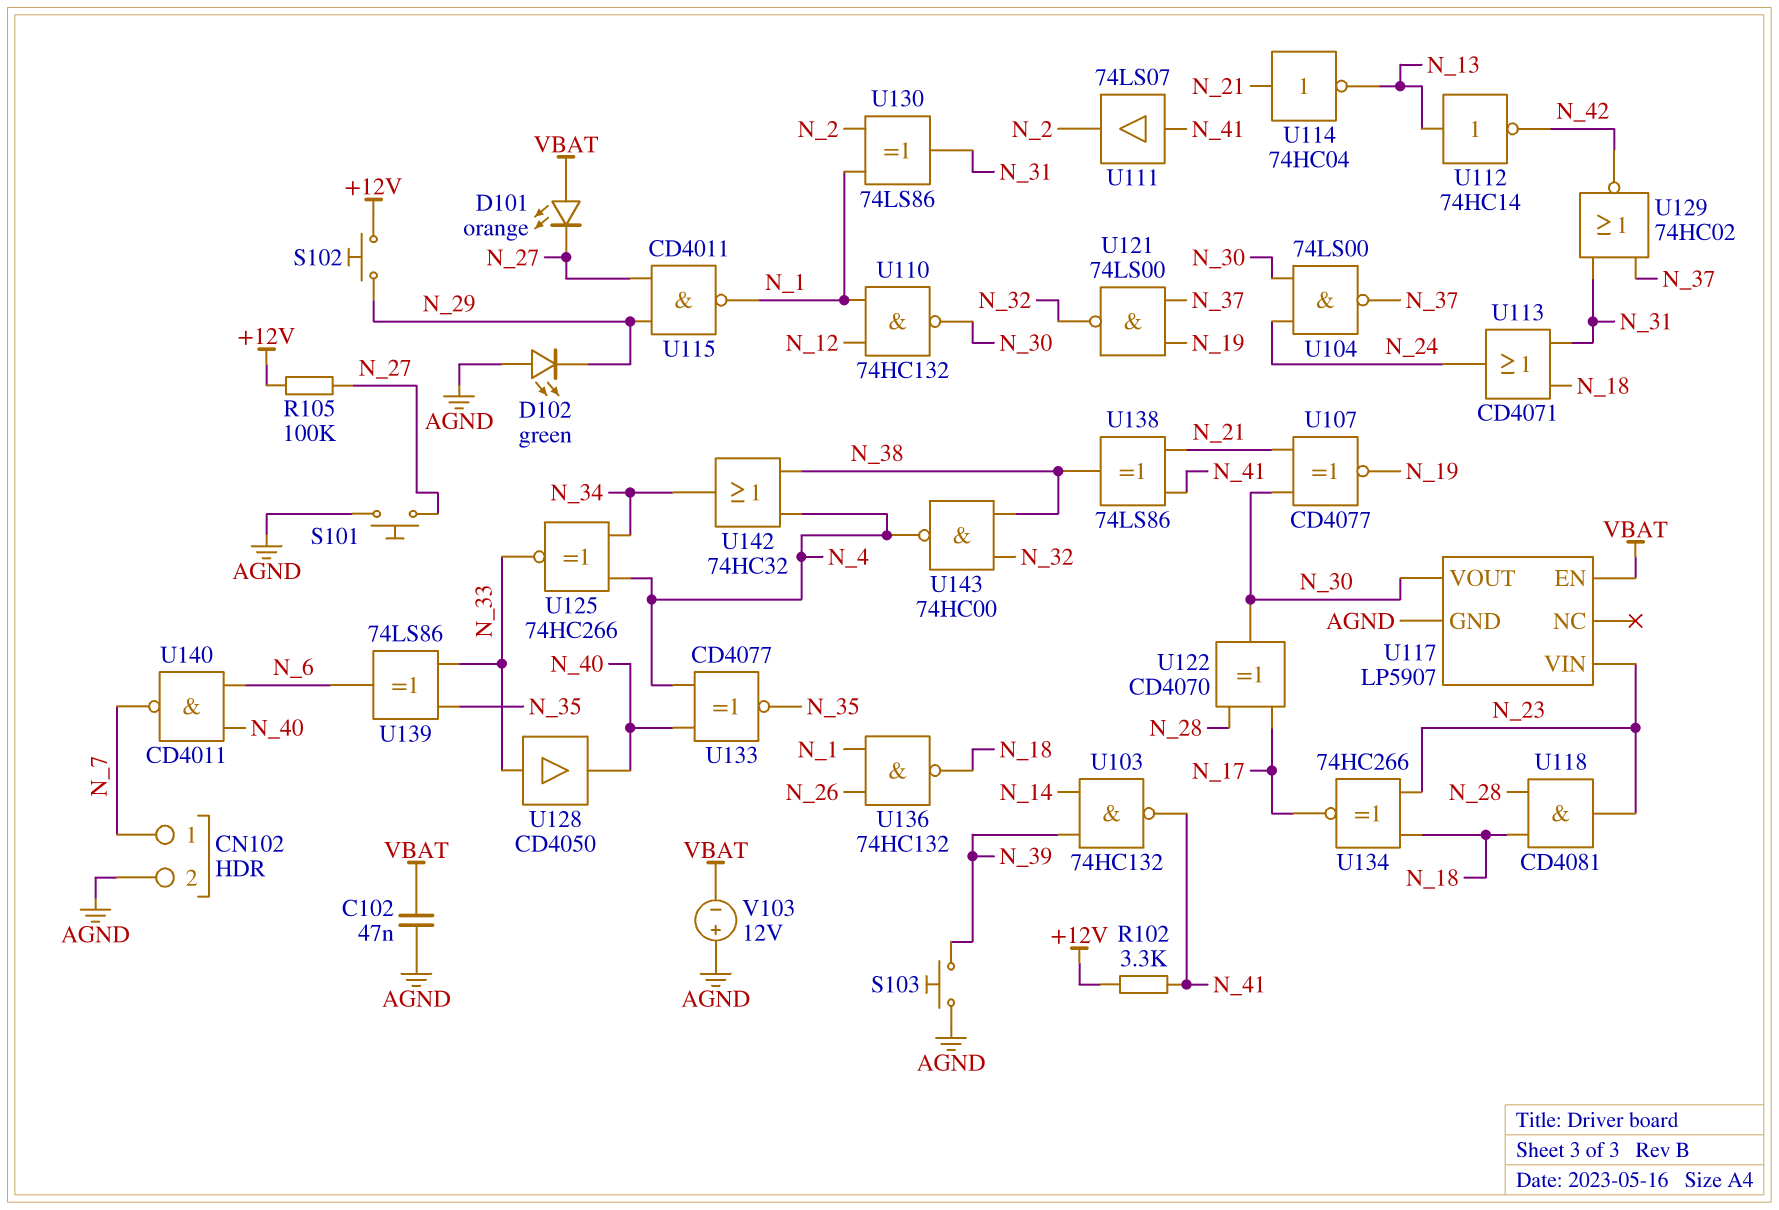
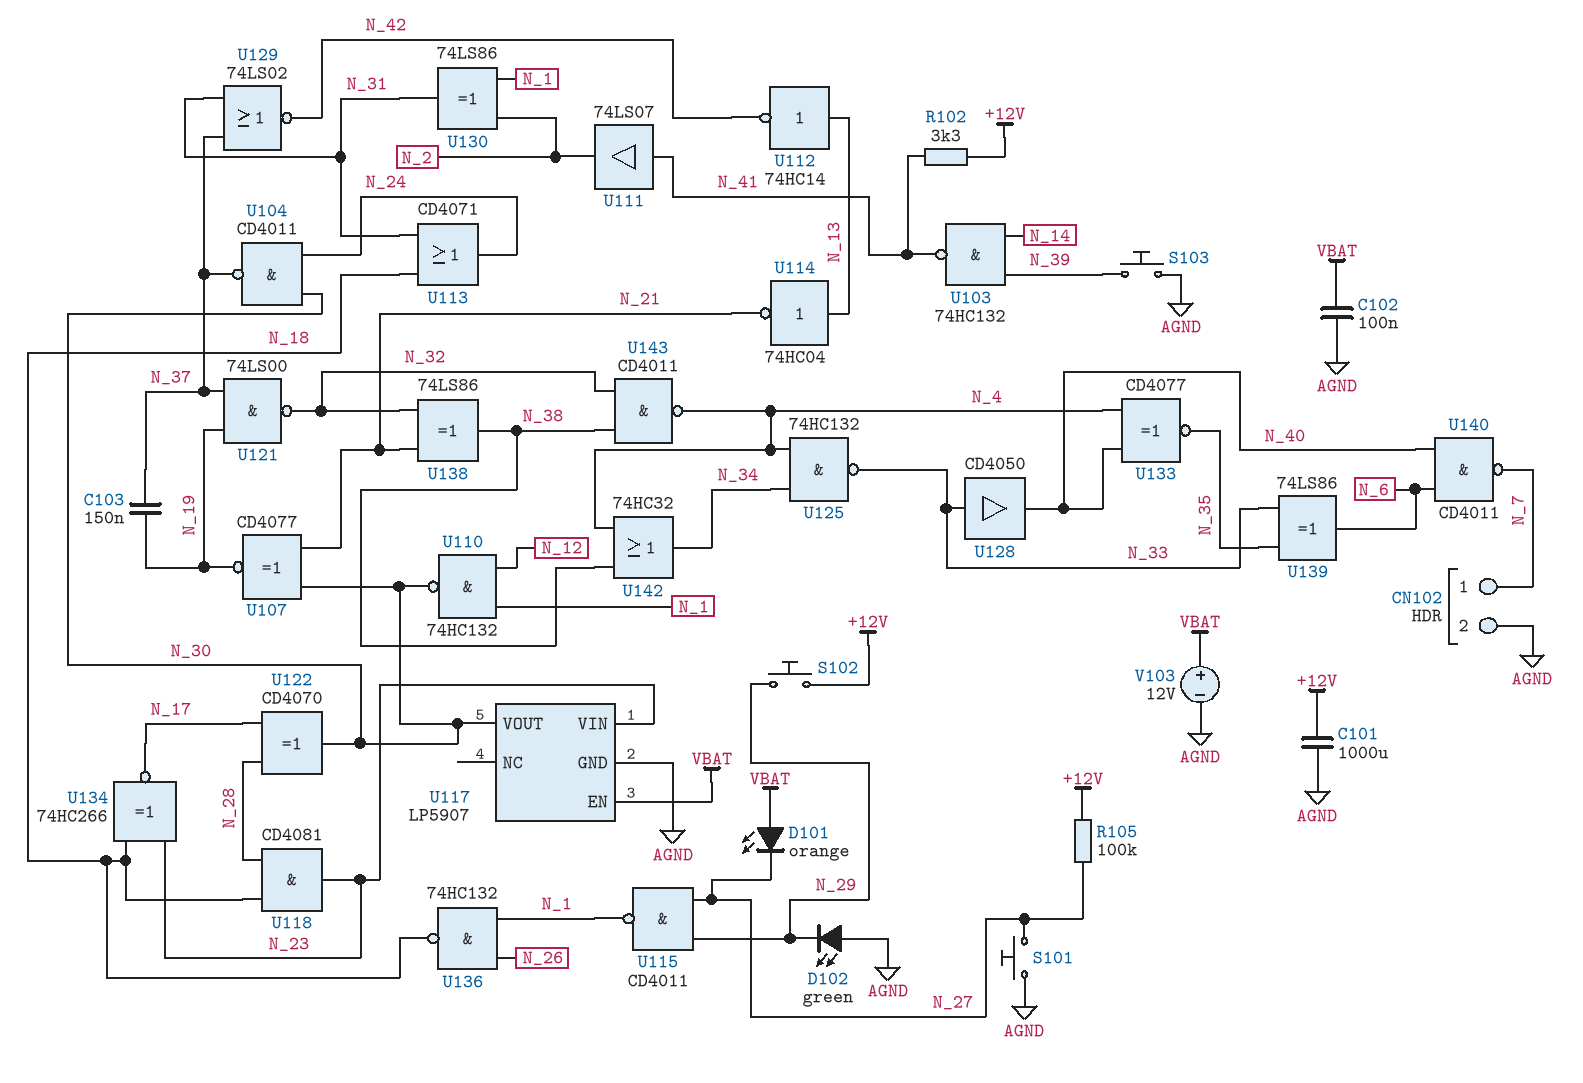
C101: none -> 1000uF (+12V, AGND)
C102: 47nF (AGND, VBAT) -> 100nF (AGND, VBAT)
C103: none -> 150nF (N_19, N_37)
U104: NAND 74LS00 (in N_24, in N_30, out N_37) -> NAND CD4011 (in N_24, in N_30, out N_37)
U114: NOT 74HC04 (in N_21, out N_13) -> NOT 74HC04 (in N_13, out N_21)
U125: XNOR 74HC266 (in N_4, in N_34, out N_33) -> NAND 74HC132 (in N_4, in N_34, out N_33)
U129: NOR 74HC02 (in N_31, in N_37, out N_42) -> NOR 74LS02 (in N_31, in N_37, out N_42)
U138: XOR 74LS86 (in N_21, in N_41, out N_38) -> XOR 74LS86 (in N_21, in N_32, out N_38)
U143: NAND 74HC00 (in N_32, in N_38, out N_4) -> NAND CD4011 (in N_32, in N_38, out N_4)
V103: 12V (plus AGND, minus VBAT) -> 12V (plus VBAT, minus AGND)

